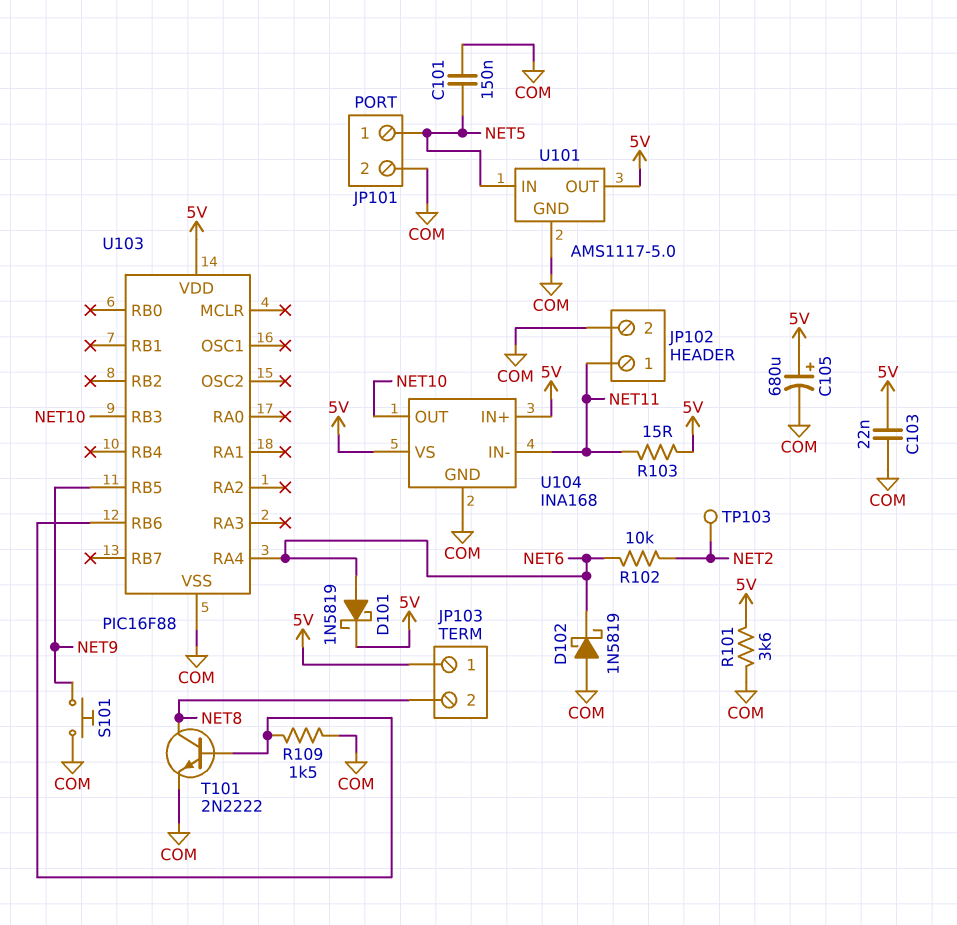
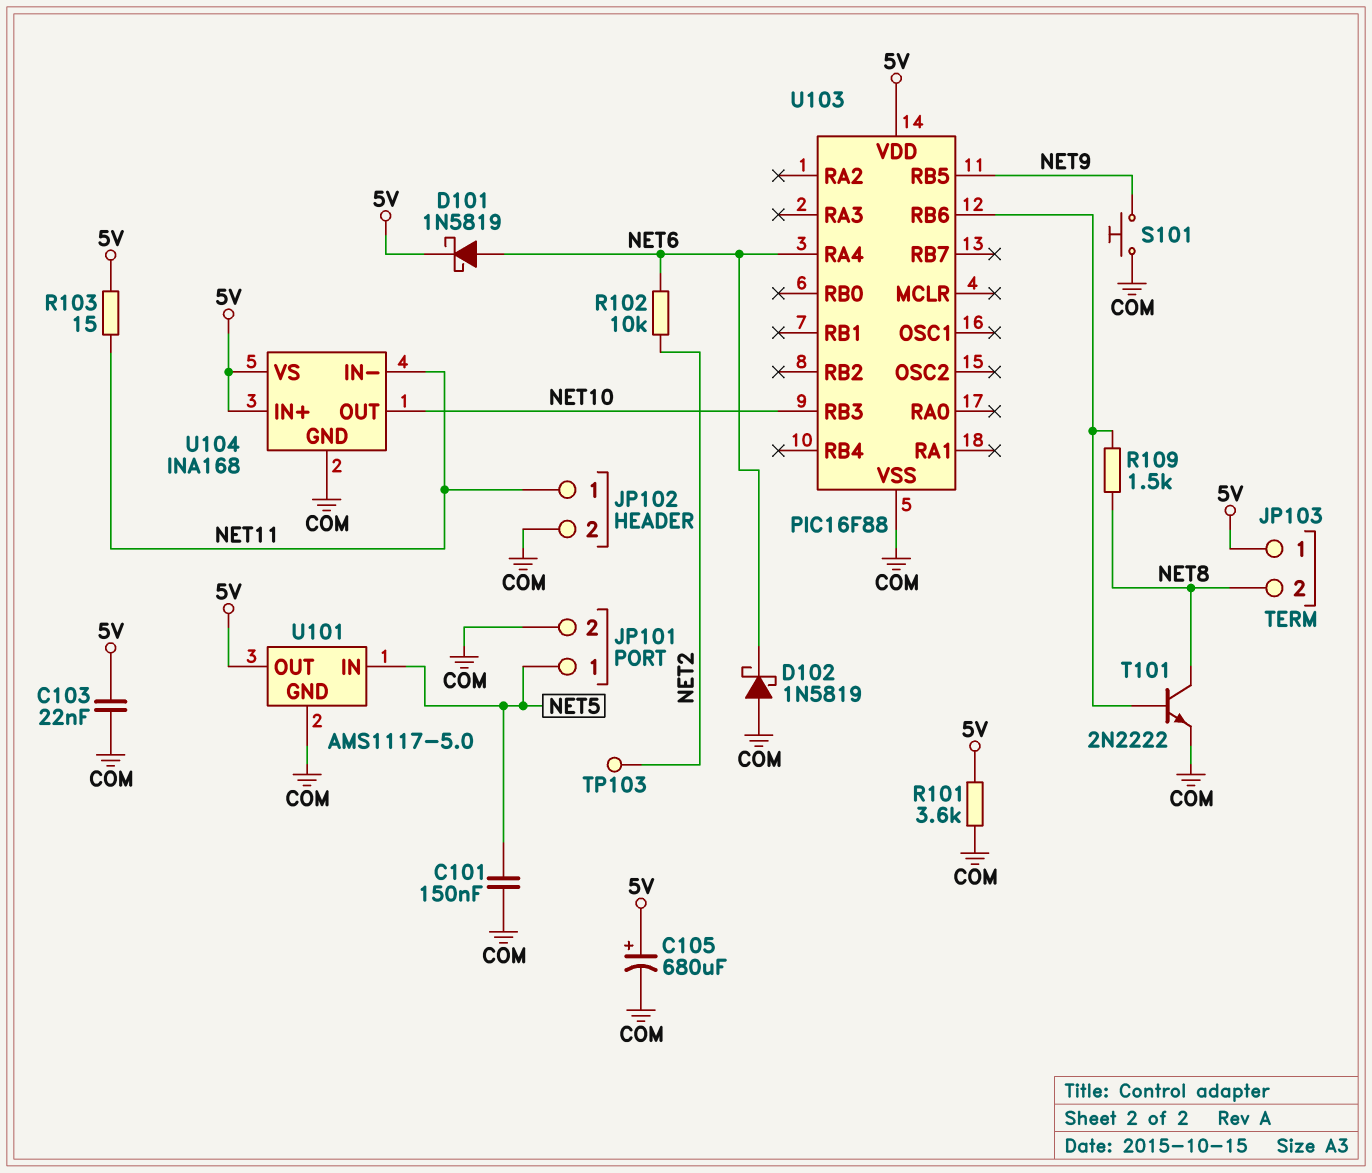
R109: 1.5k (COM, U103/RB6) -> 1.5k (NET8, U103/RB6)

